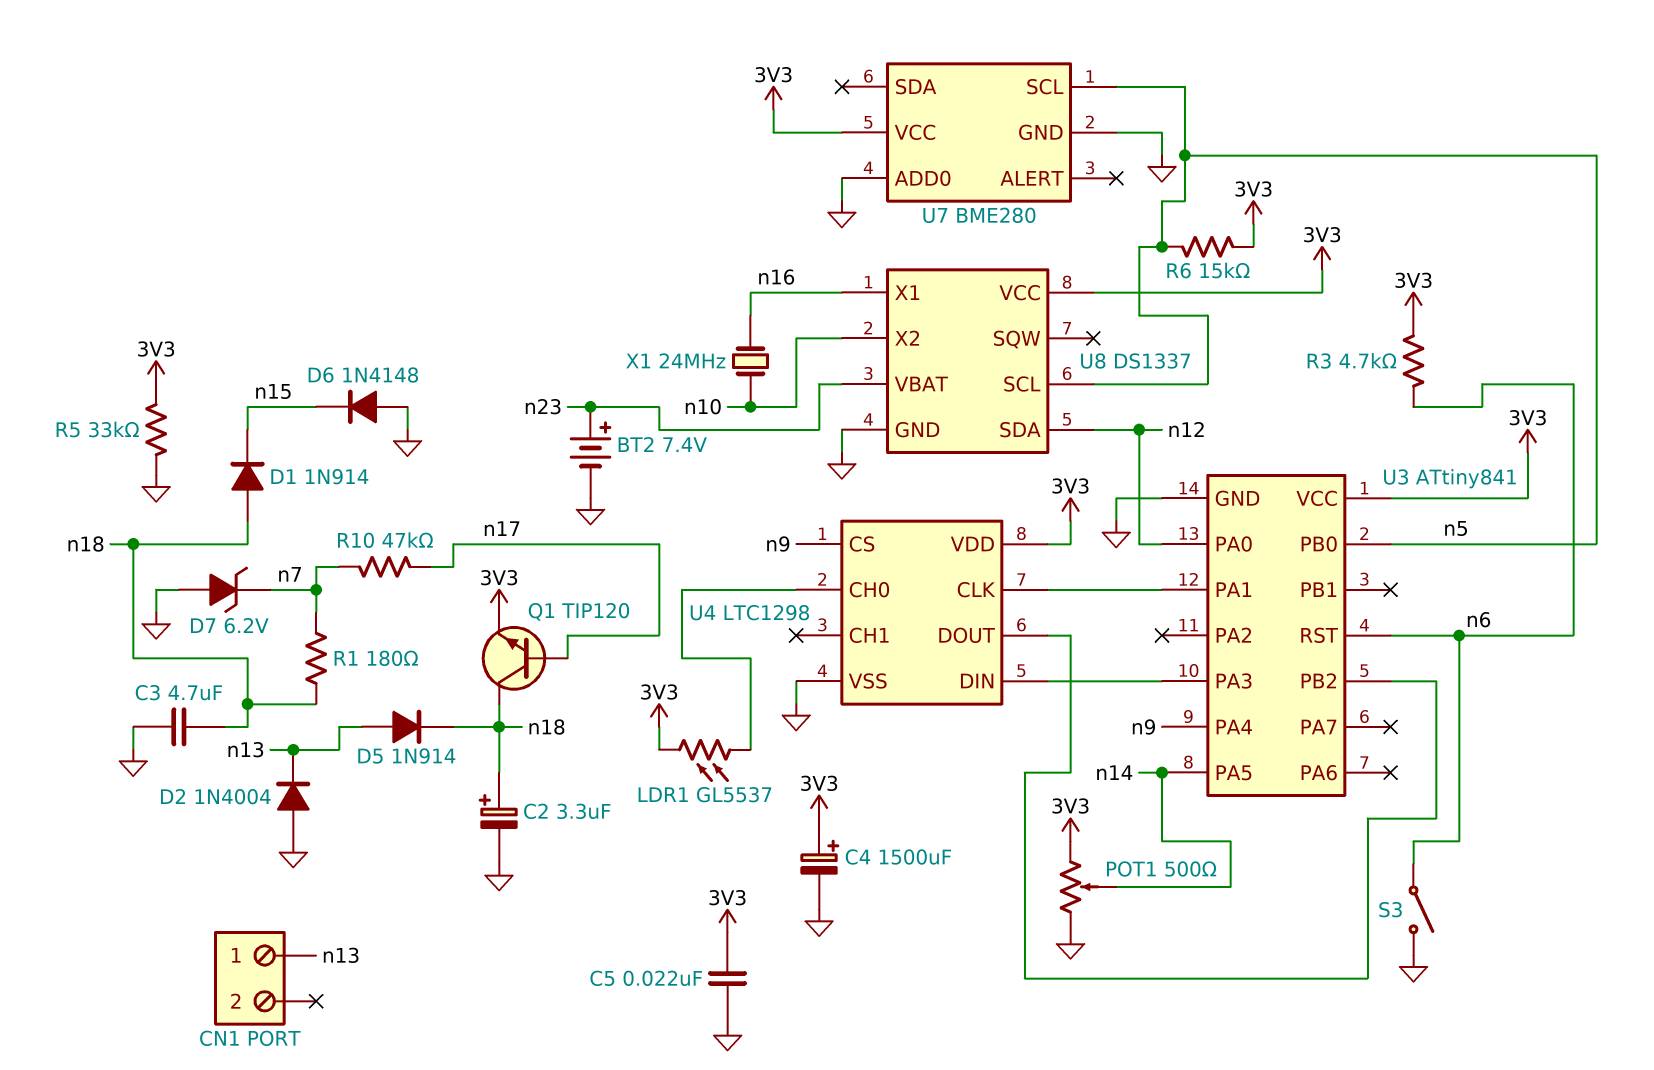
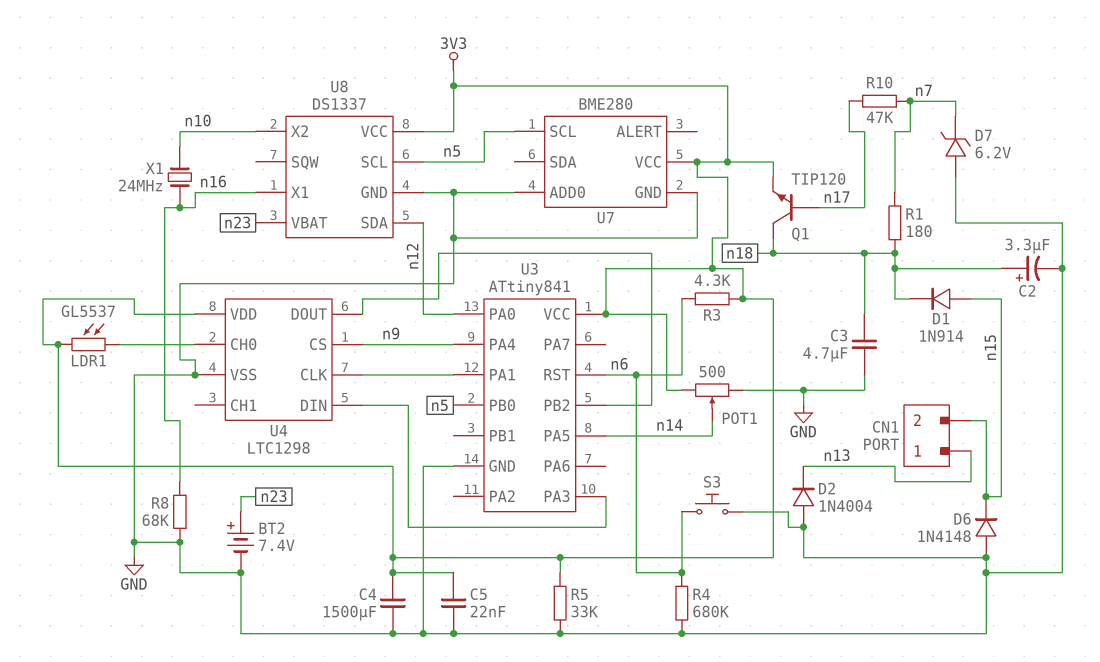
C4: 1500uF (plus 3V3, minus GND) -> 1500uF (3V3, GND)
CN1 pin 2: none -> n15
D1: diode 1N914 (A n18, K n15) -> diode 1N914 (A n15, K n18)
D5: diode 1N914 (A n13, K n18) -> none
R3: 4.7k (3V3, n6) -> 4.3k (3V3, n6)
R4: none -> 680k (GND, n6)
R6: 15k (3V3, n5) -> none
R8: none -> 68k (GND, n16)
S3: switch (GND, n6) -> button (GND, n6)

